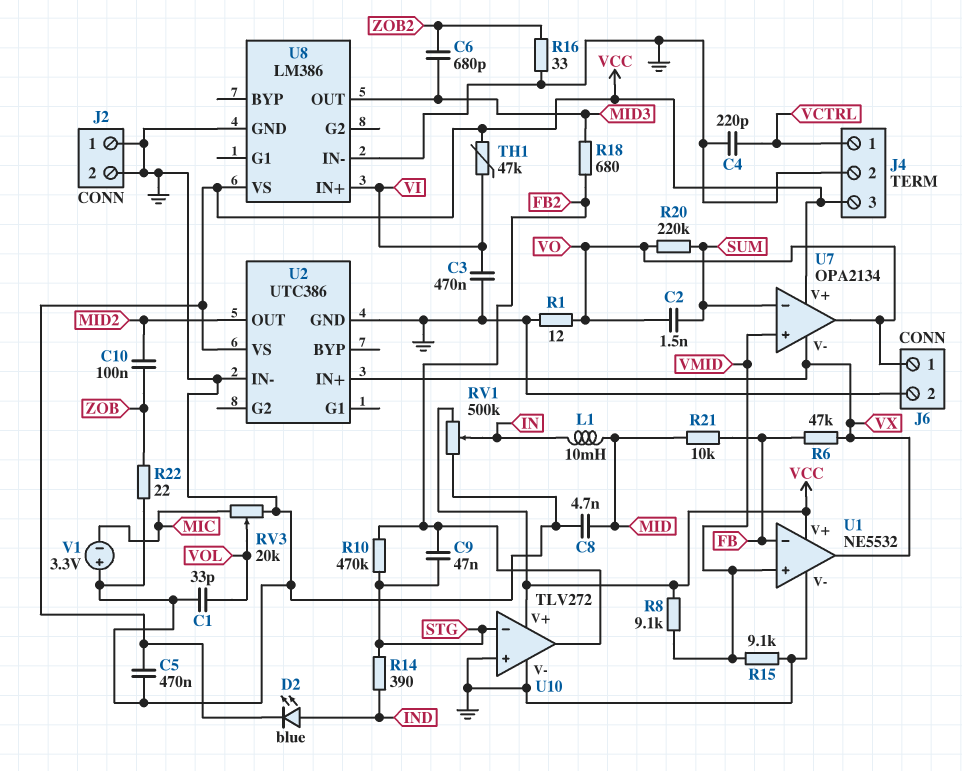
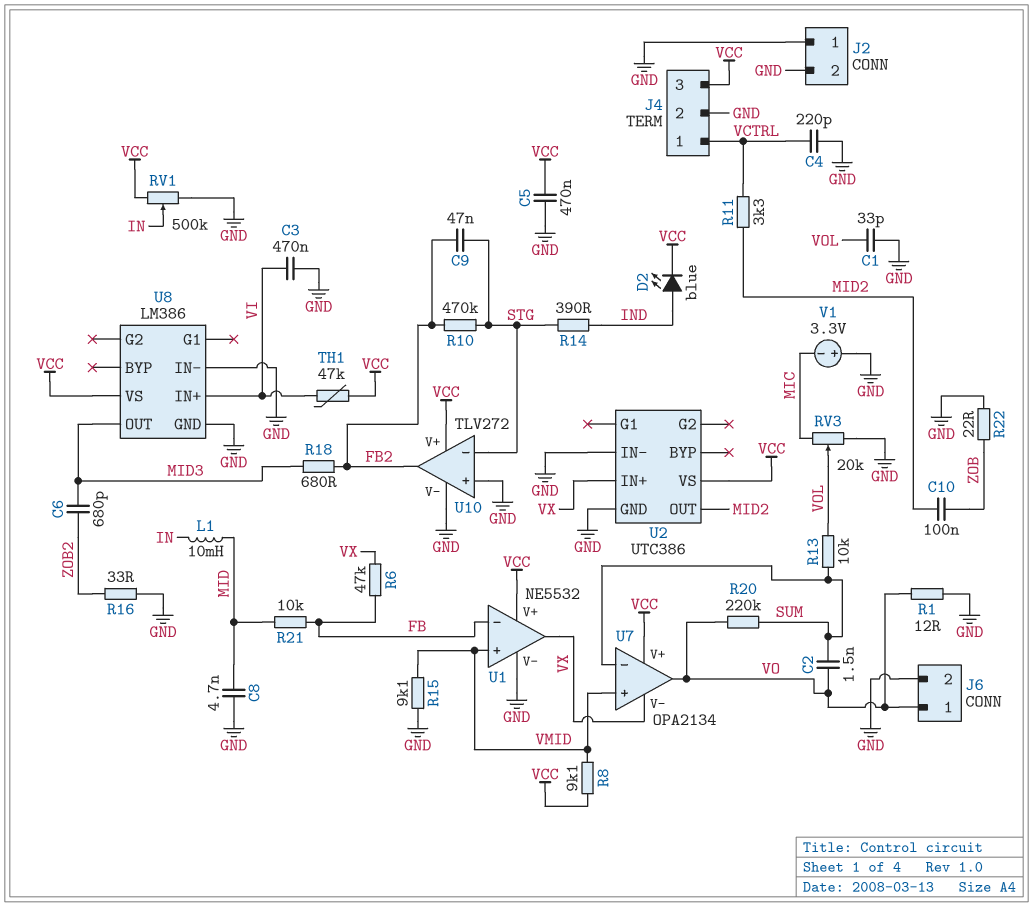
R11: none -> 3.3k (MID2, VCTRL)
R13: none -> 10k (SUM, VOL)

